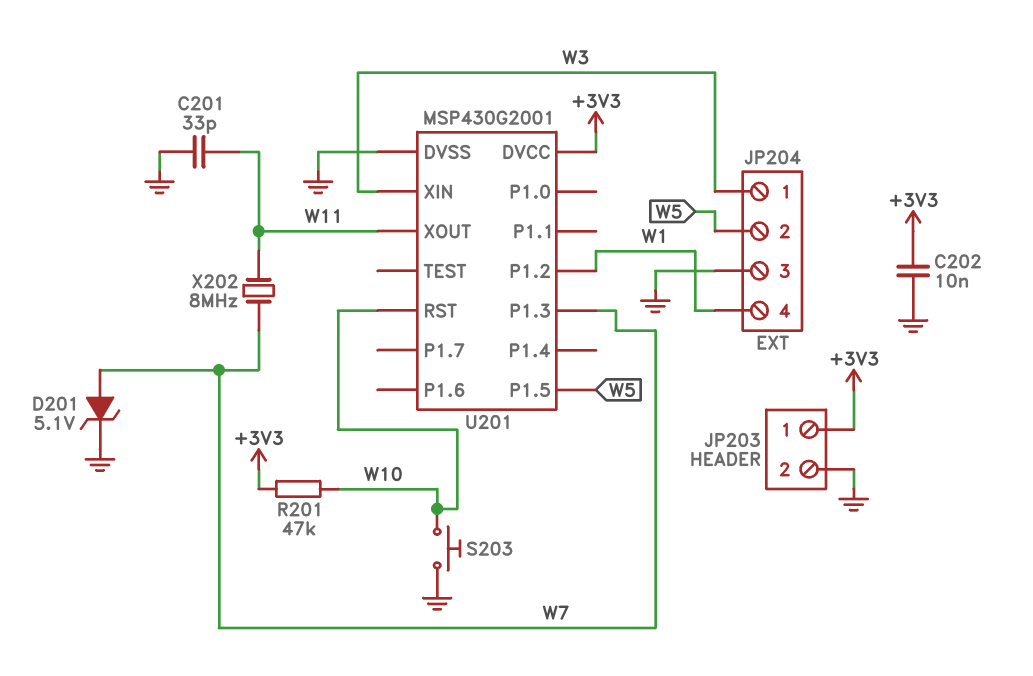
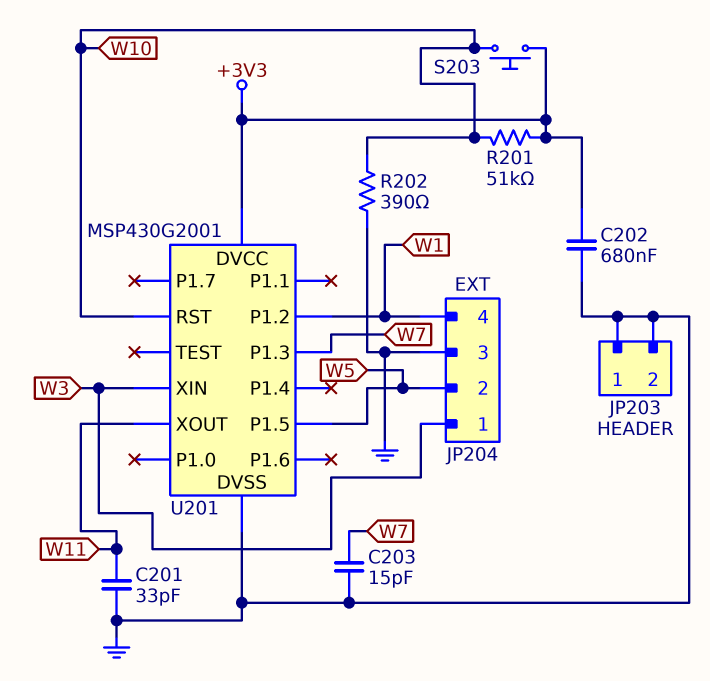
C202: 10nF (+3V3, GND) -> 680nF (+3V3, GND)
C203: none -> 15pF (GND, W7)
D201: zener 5.1V (A W7, K GND) -> none
JP203 pin 1: +3V3 -> GND
R201: 47k (+3V3, W10) -> 51k (+3V3, W10)
R202: none -> 390 (GND, W10)
S203: button (GND, W10) -> button (+3V3, W10)
X202: 8MHz (W7, W11) -> none

